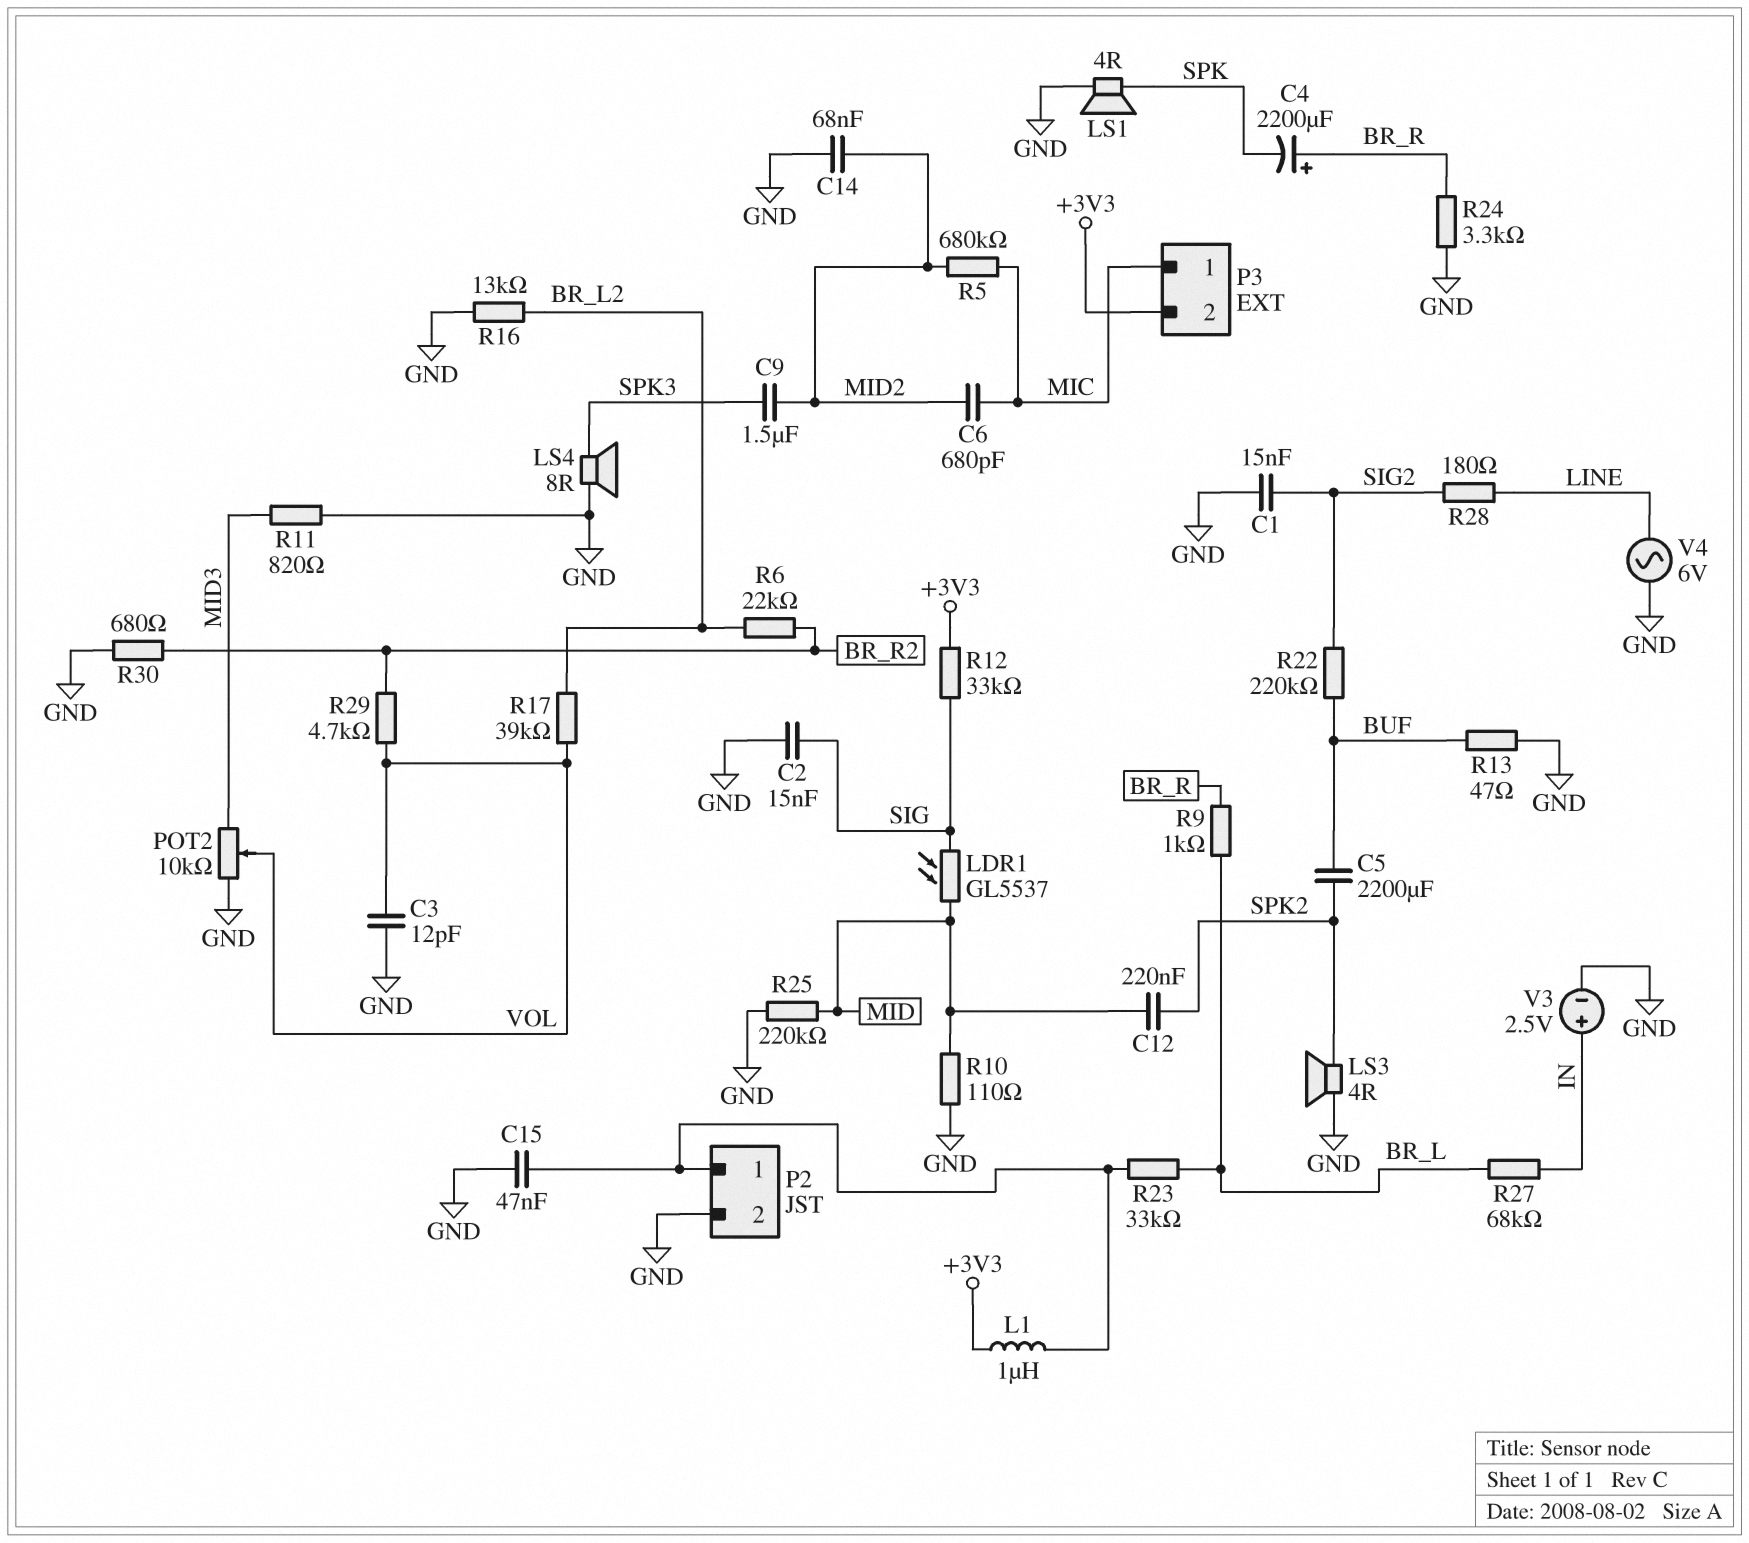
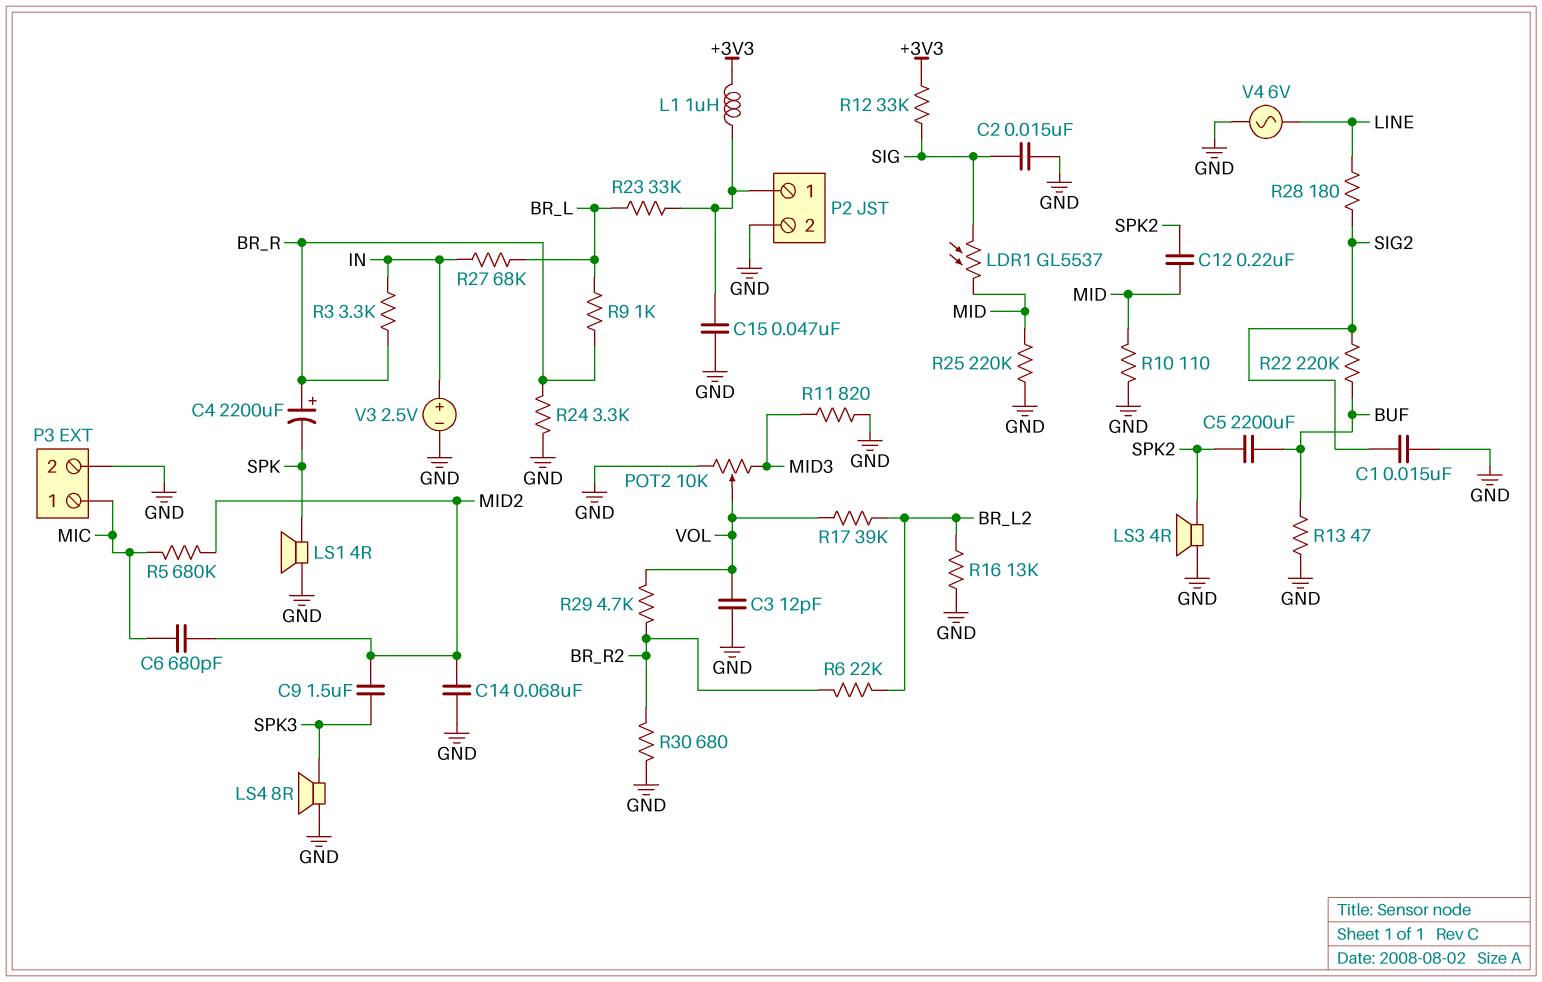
P3 pin 2: +3V3 -> GND
R3: none -> 3.3k (BR_R, IN)

